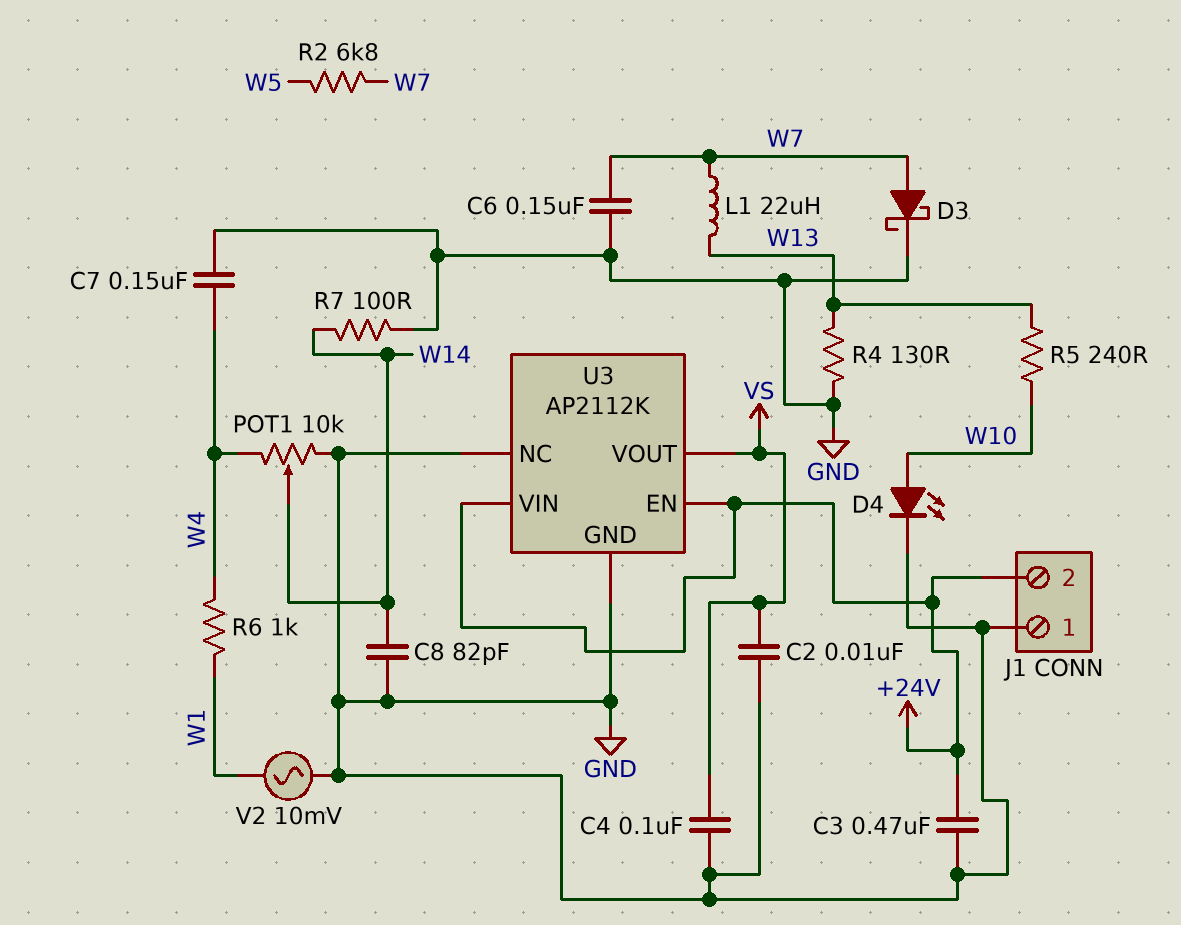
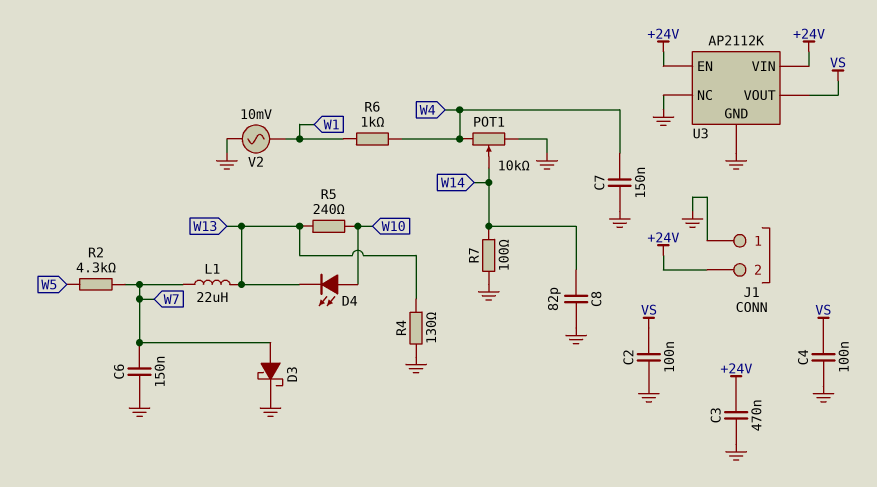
C2: 10nF (GND, VS) -> 100nF (GND, VS)
D4: LED (A W10, K GND) -> LED (A W10, K W13)
R2: 6.8k (W5, W7) -> 4.3k (W5, W7)

